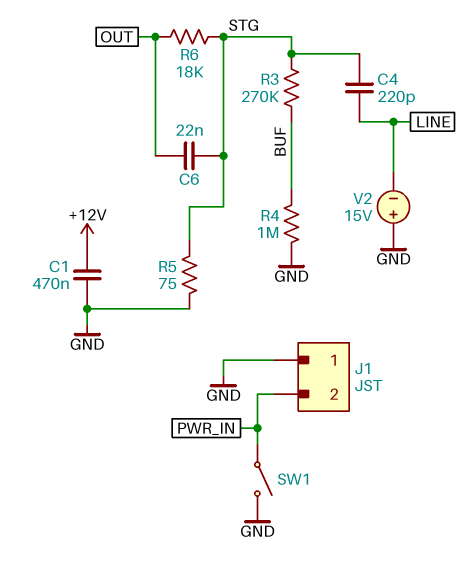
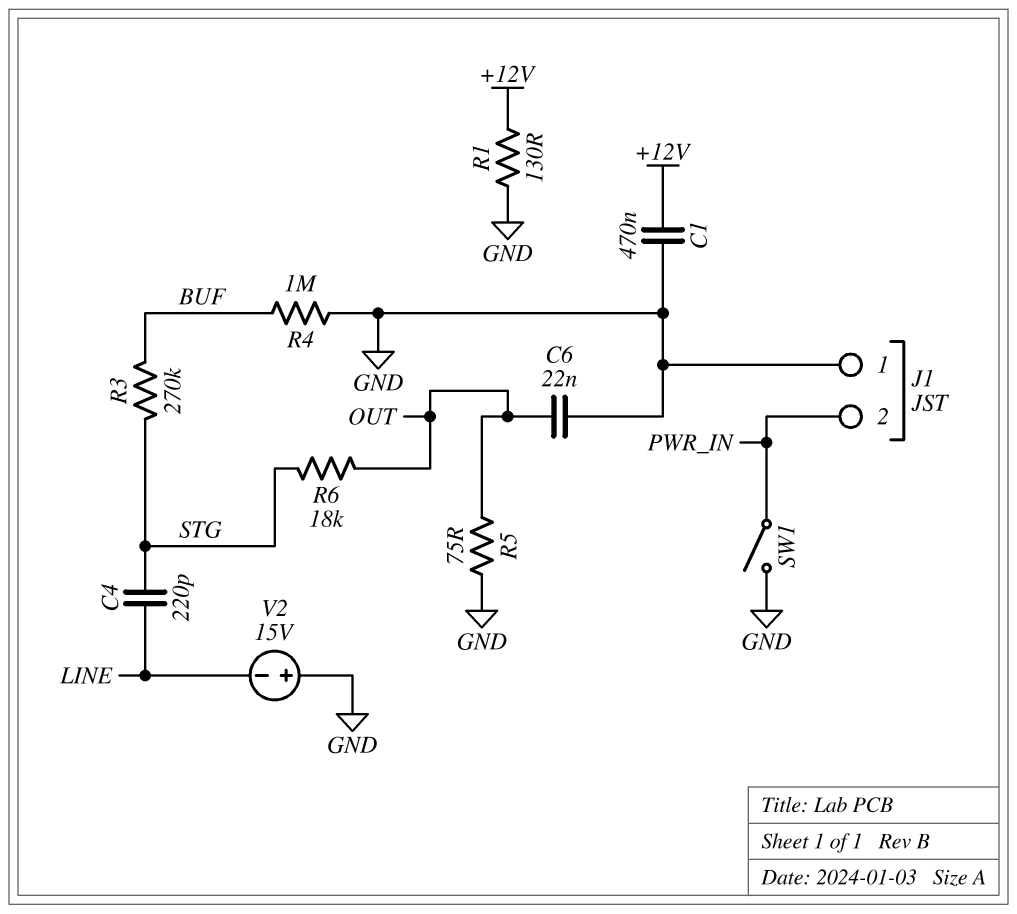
C6: 22nF (OUT, STG) -> 22nF (GND, OUT)
R1: none -> 130 (+12V, GND)
R5: 75 (GND, STG) -> 75 (GND, OUT)

